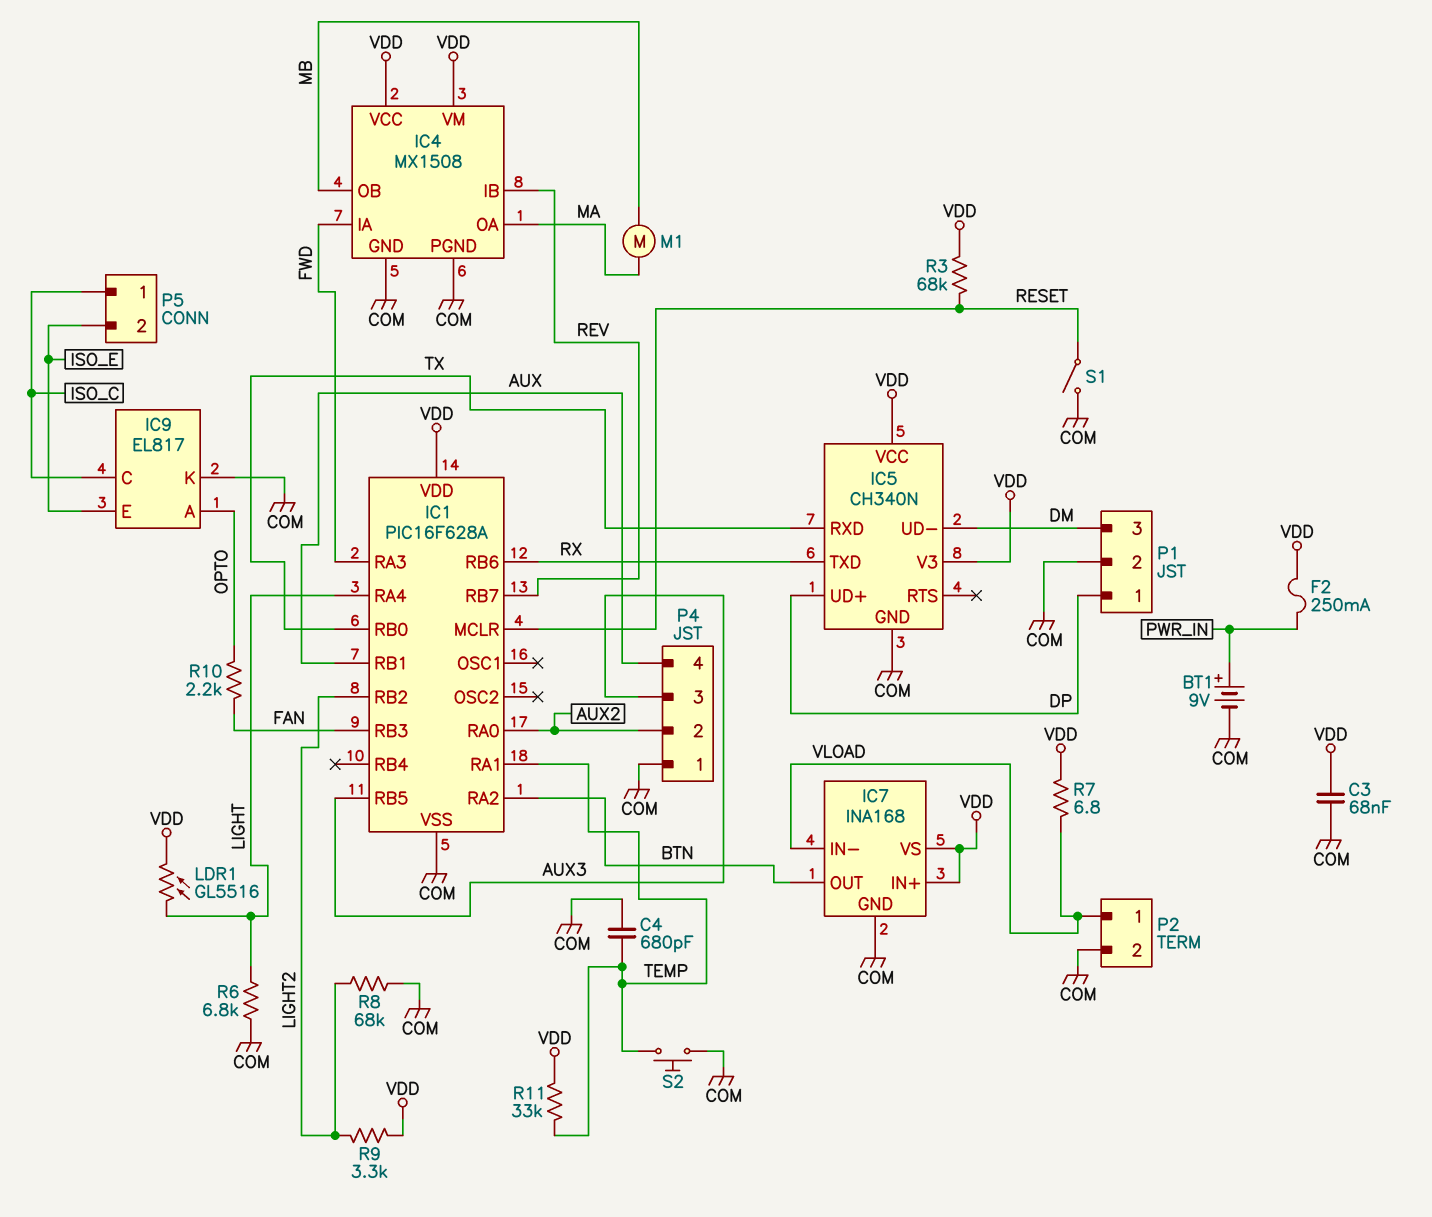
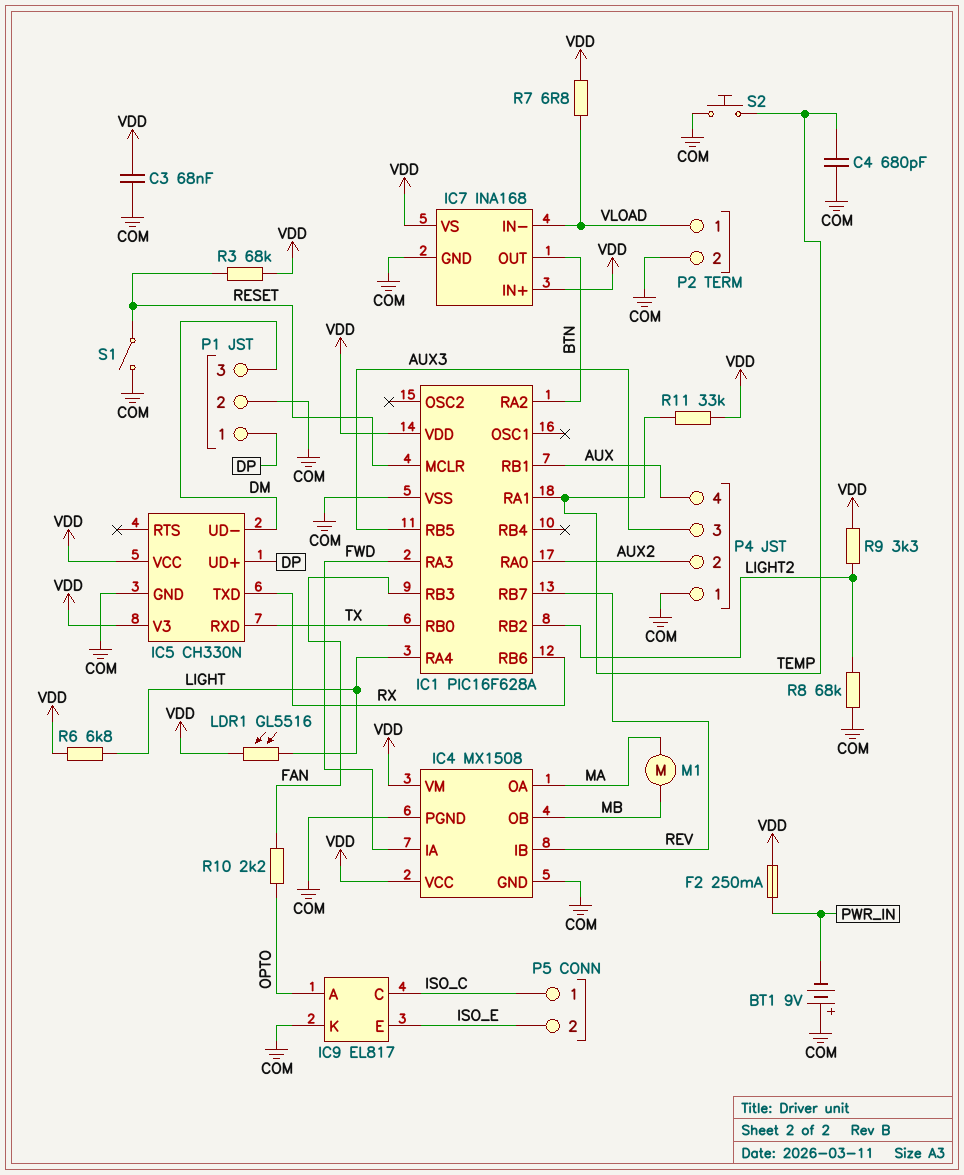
BT1: 9V (plus PWR_IN, minus COM) -> 9V (plus COM, minus PWR_IN)
IC5: CH340N -> CH330N
R6: 6.8k (COM, LIGHT) -> 6.8k (LIGHT, VDD)

